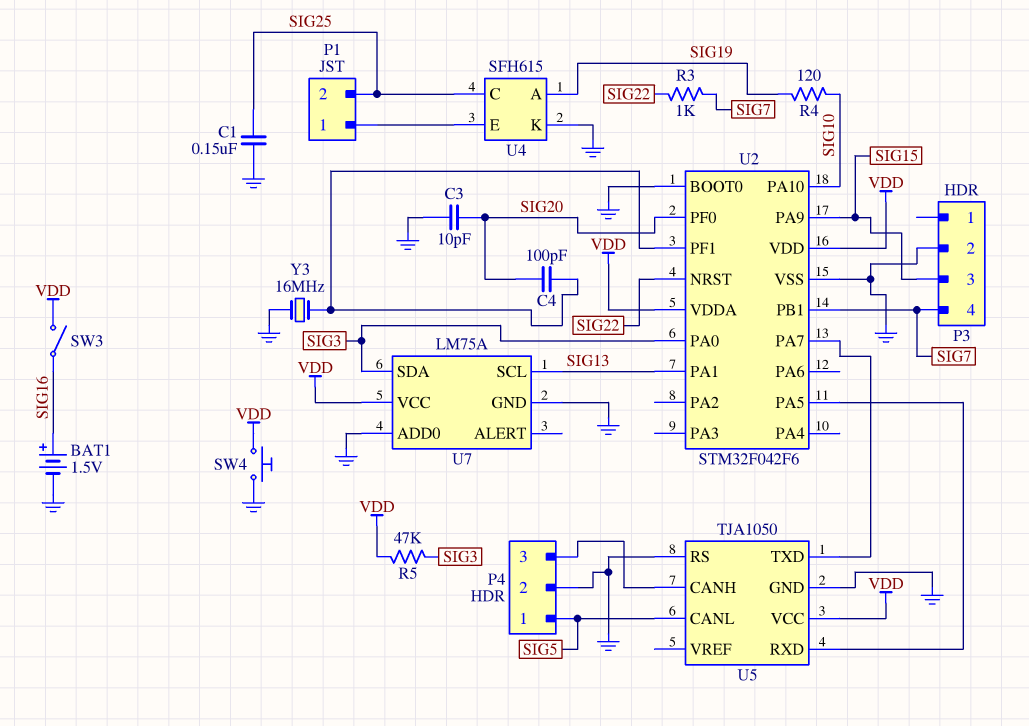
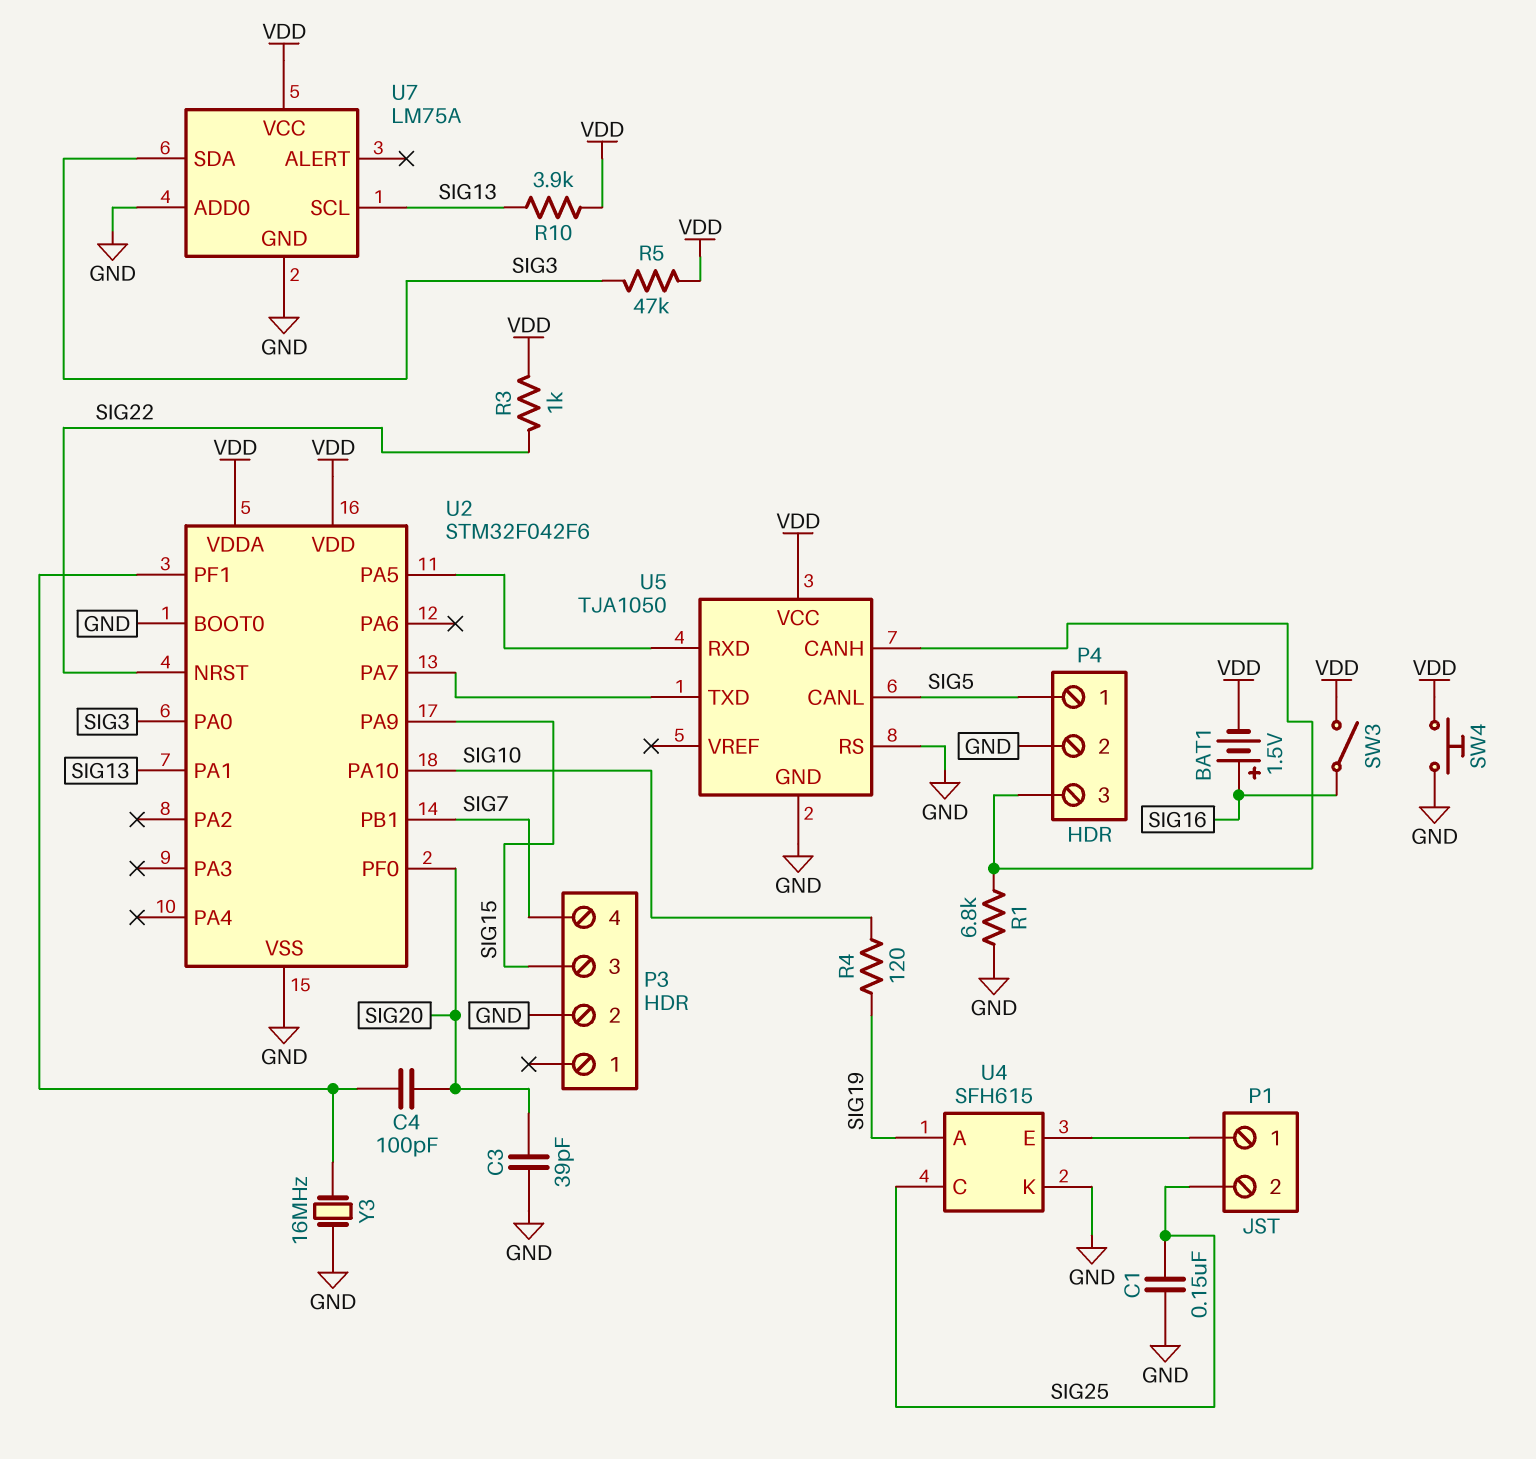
BAT1: 1.5V (plus SIG16, minus GND) -> 1.5V (plus SIG16, minus VDD)
C3: 10pF (GND, SIG20) -> 39pF (GND, SIG20)
R1: none -> 6.8k (GND, P4/3)
R3: 1k (SIG7, SIG22) -> 1k (SIG22, VDD)
R10: none -> 3.9k (SIG13, VDD)

